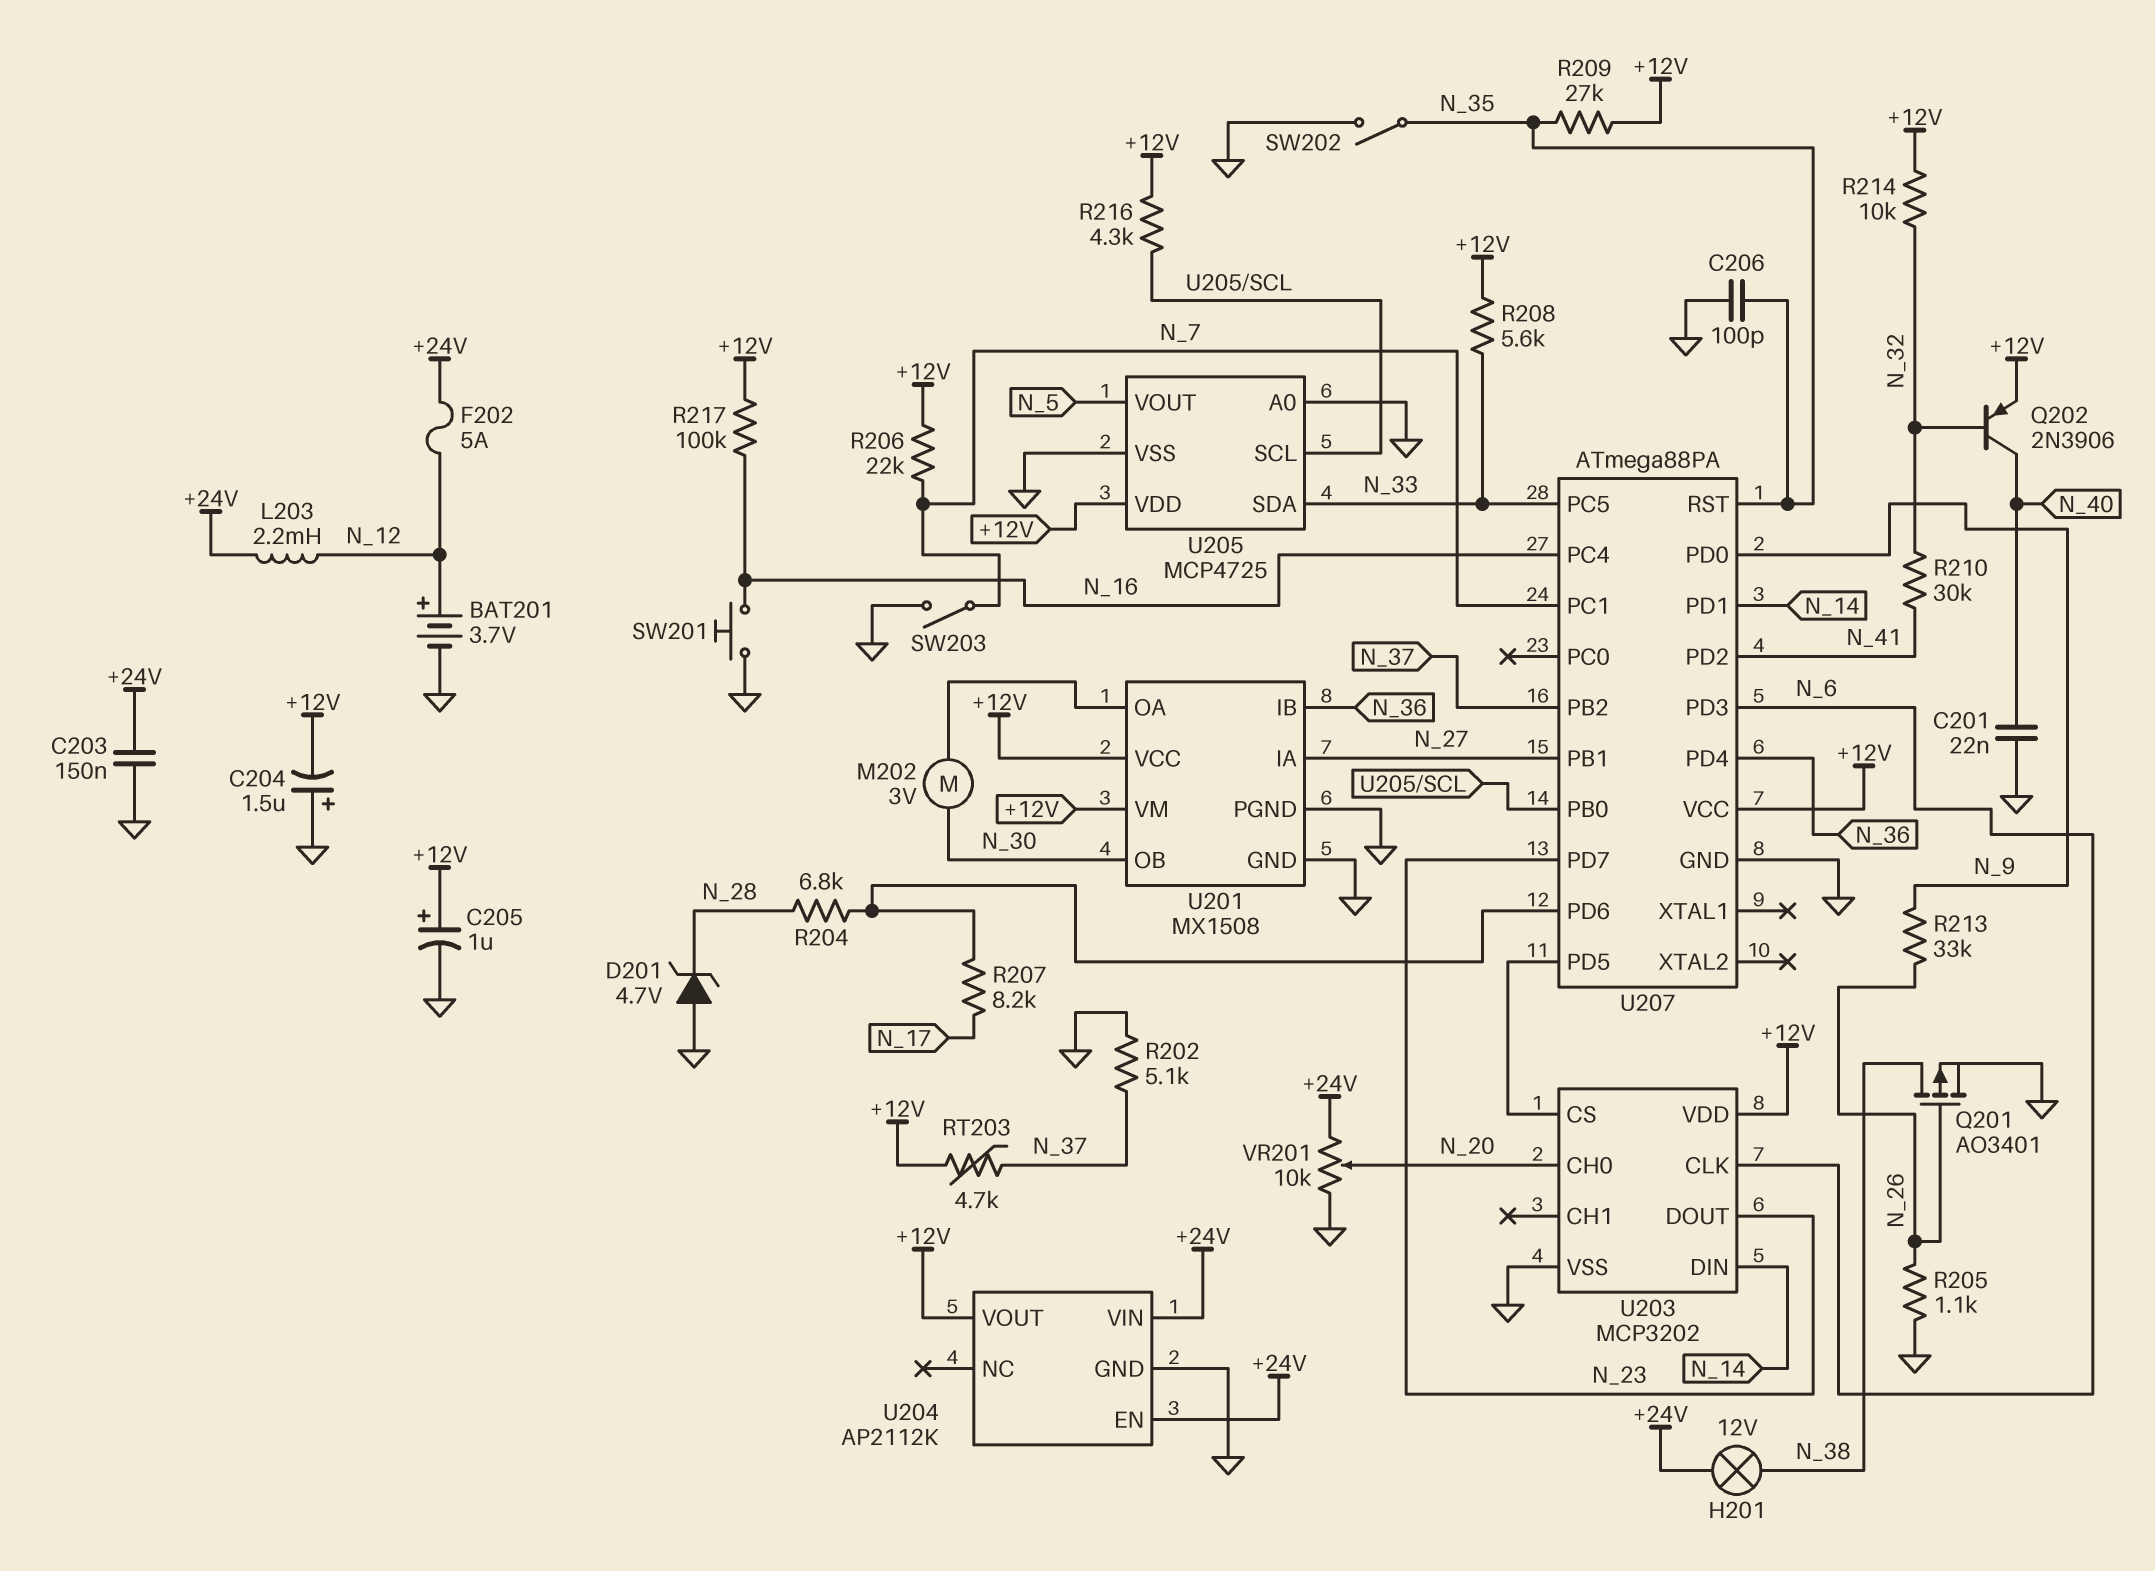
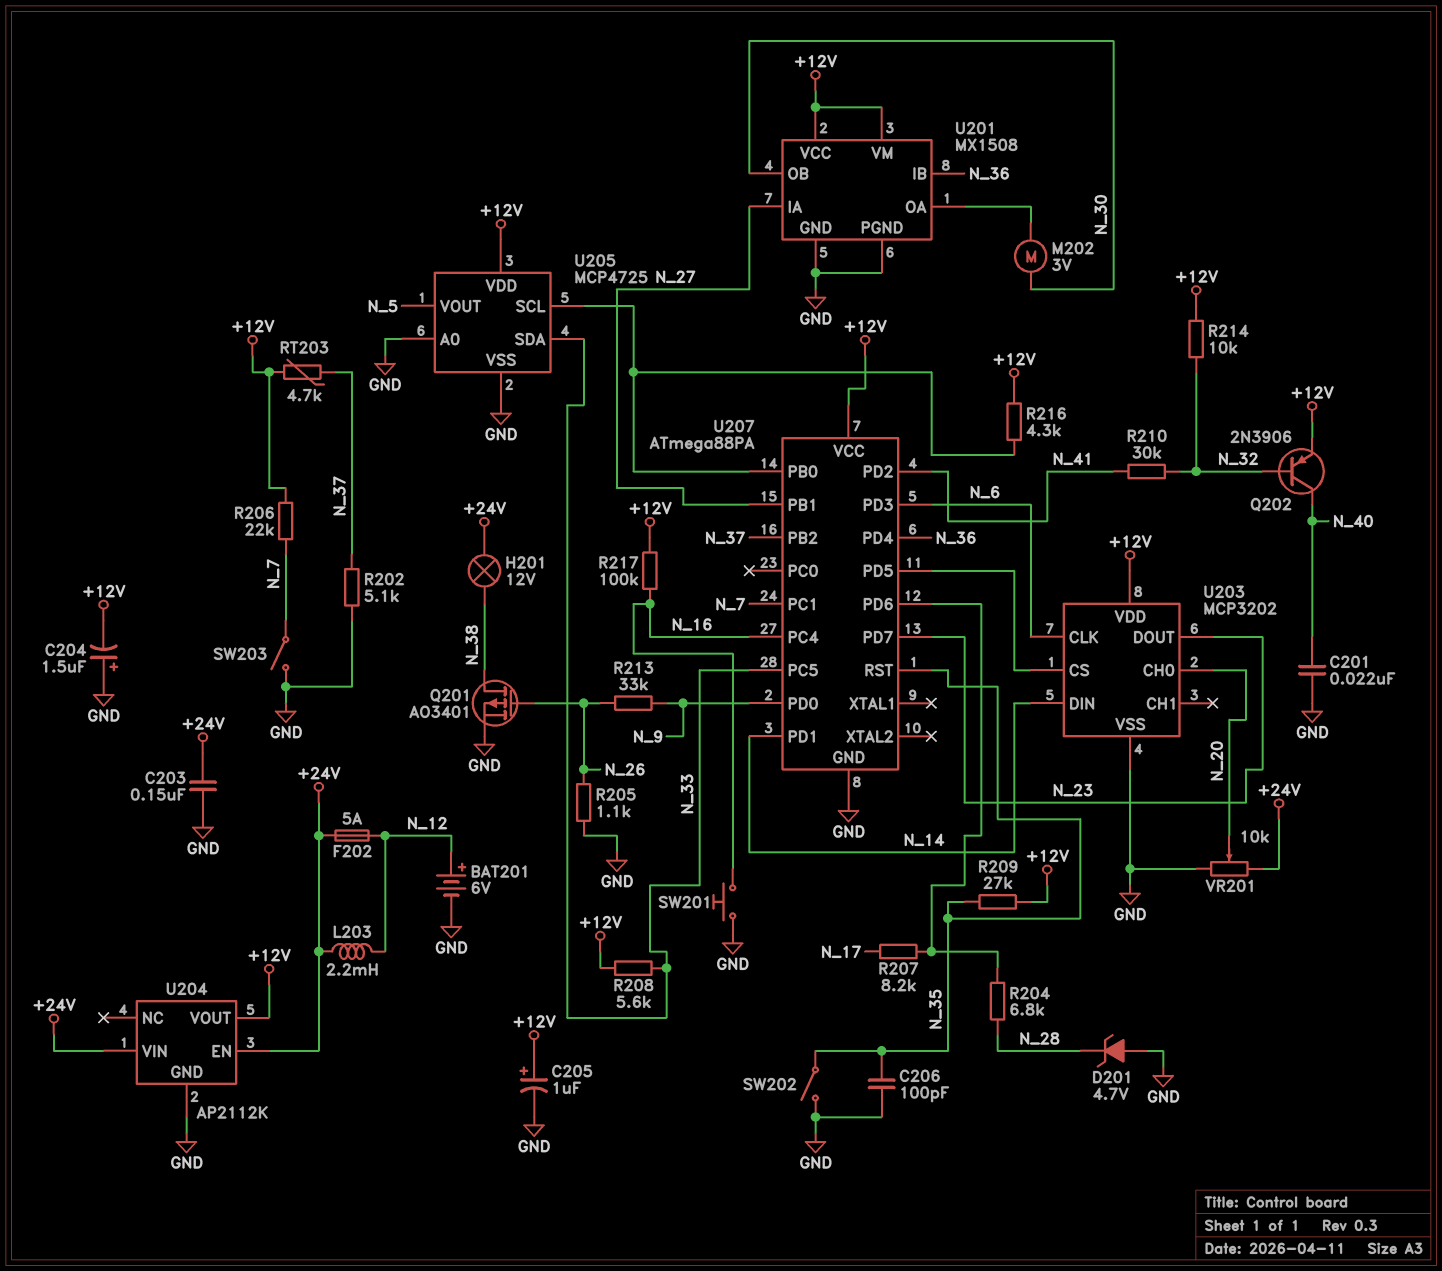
BAT201: 3.7V (plus N_12, minus GND) -> 6V (plus N_12, minus GND)

